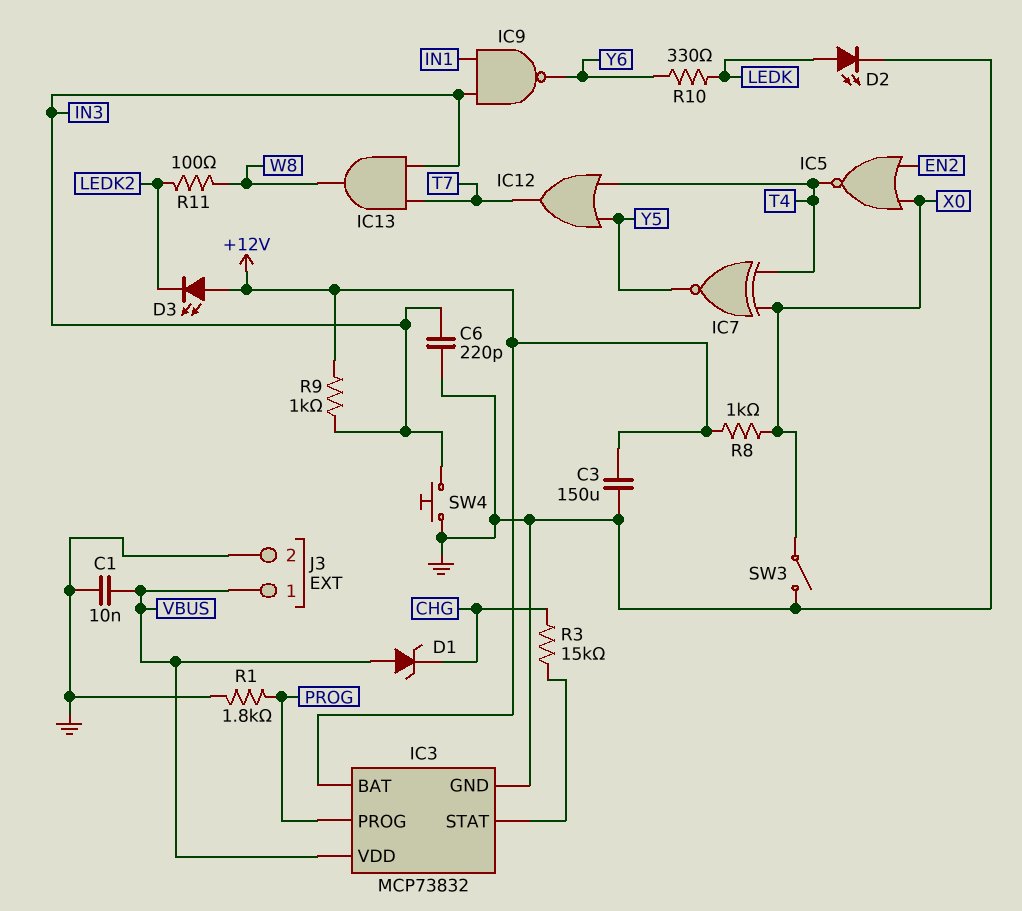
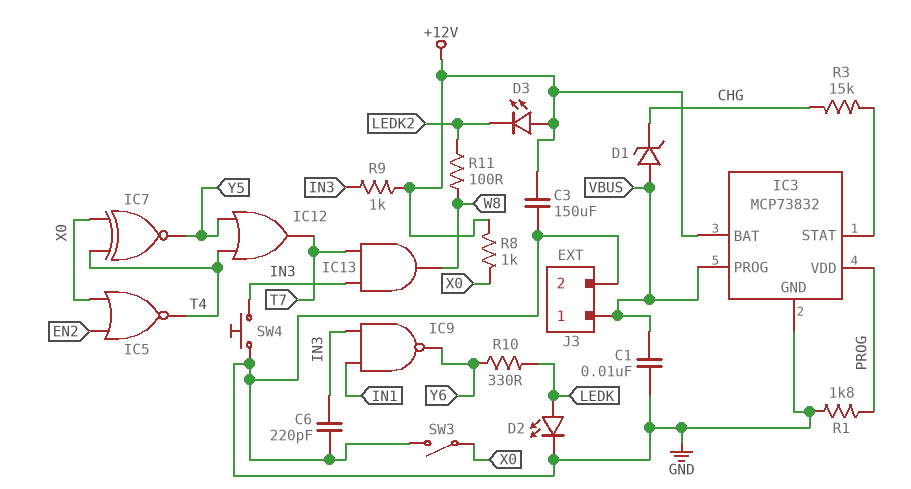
IC3 pin PROG: PROG -> VBUS
IC3 pin VDD: VBUS -> PROG

